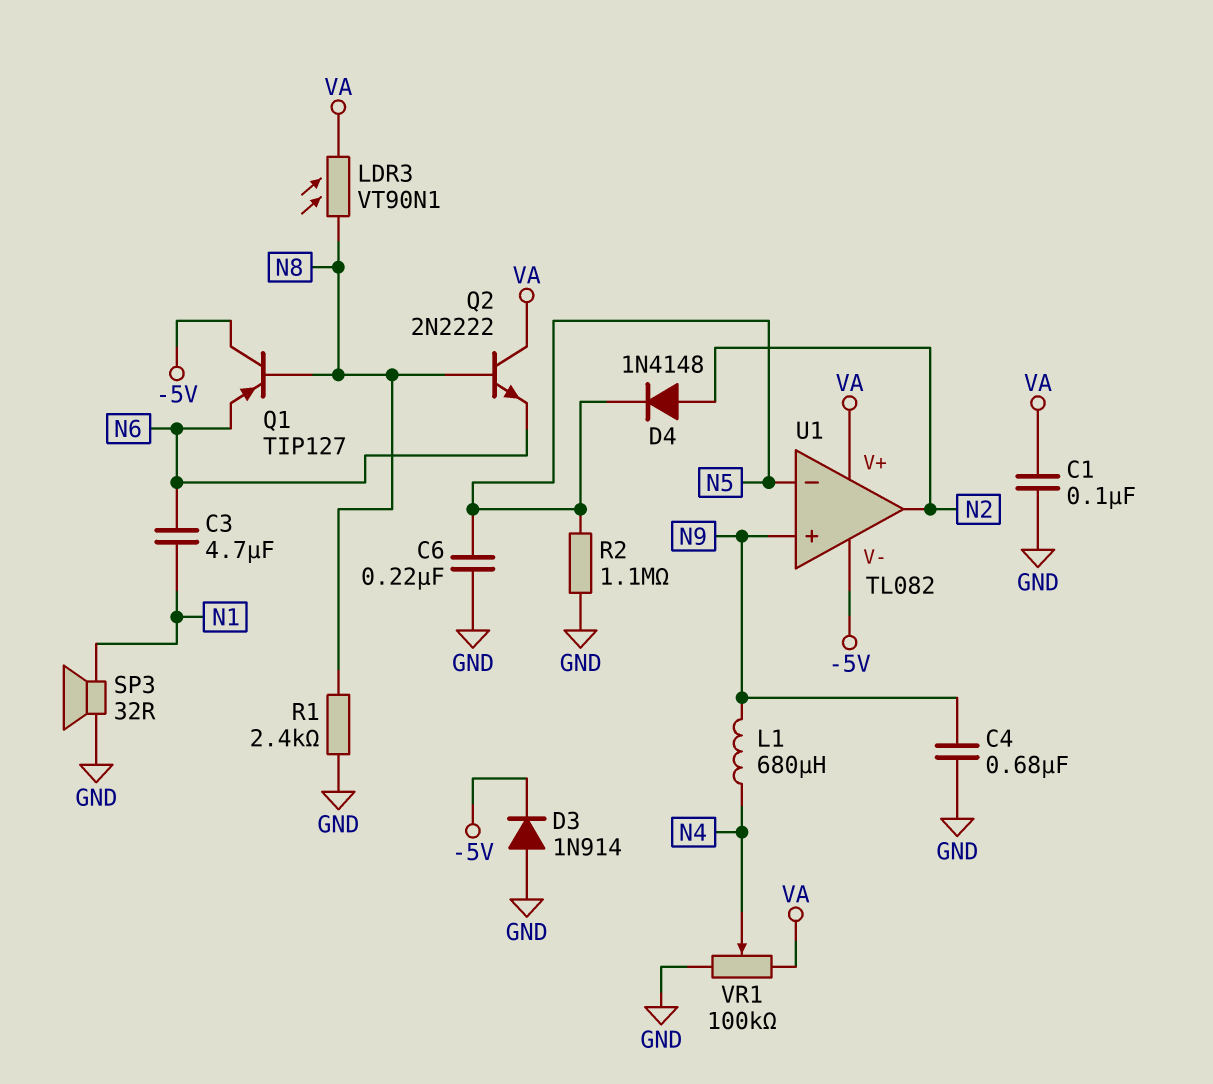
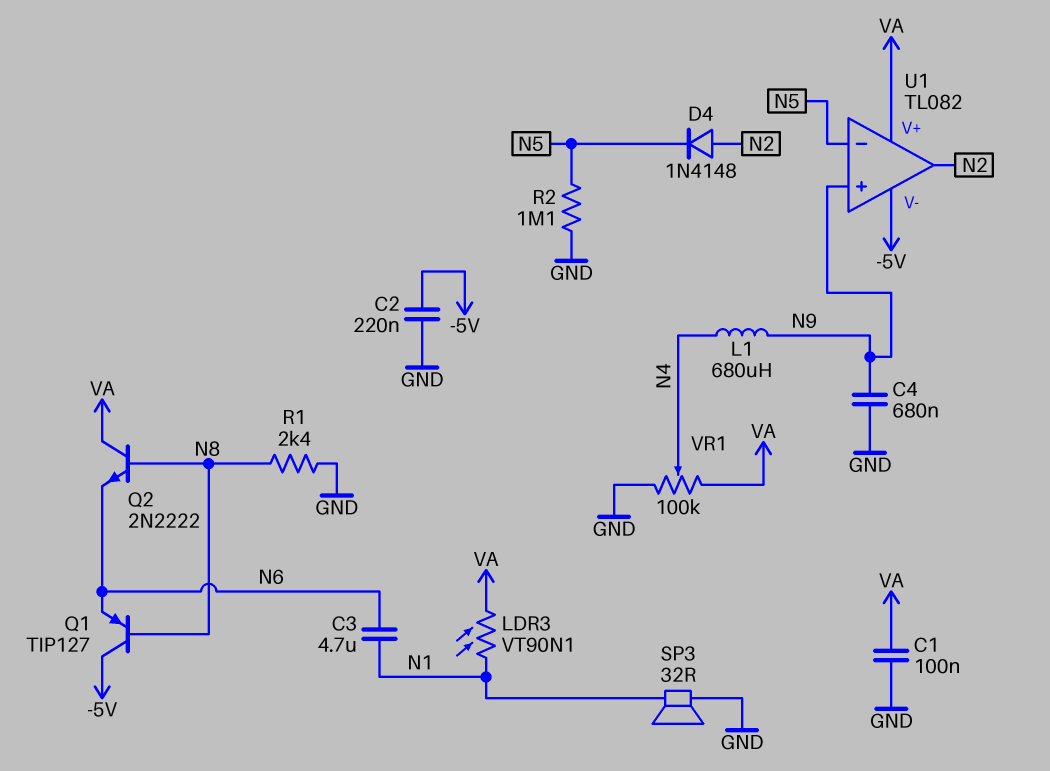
C2: none -> 220nF (-5V, GND)
C6: 220nF (GND, N5) -> none
D3: diode 1N914 (A GND, K -5V) -> none
LDR3: VT90N1 (N8, VA) -> VT90N1 (N1, VA)

